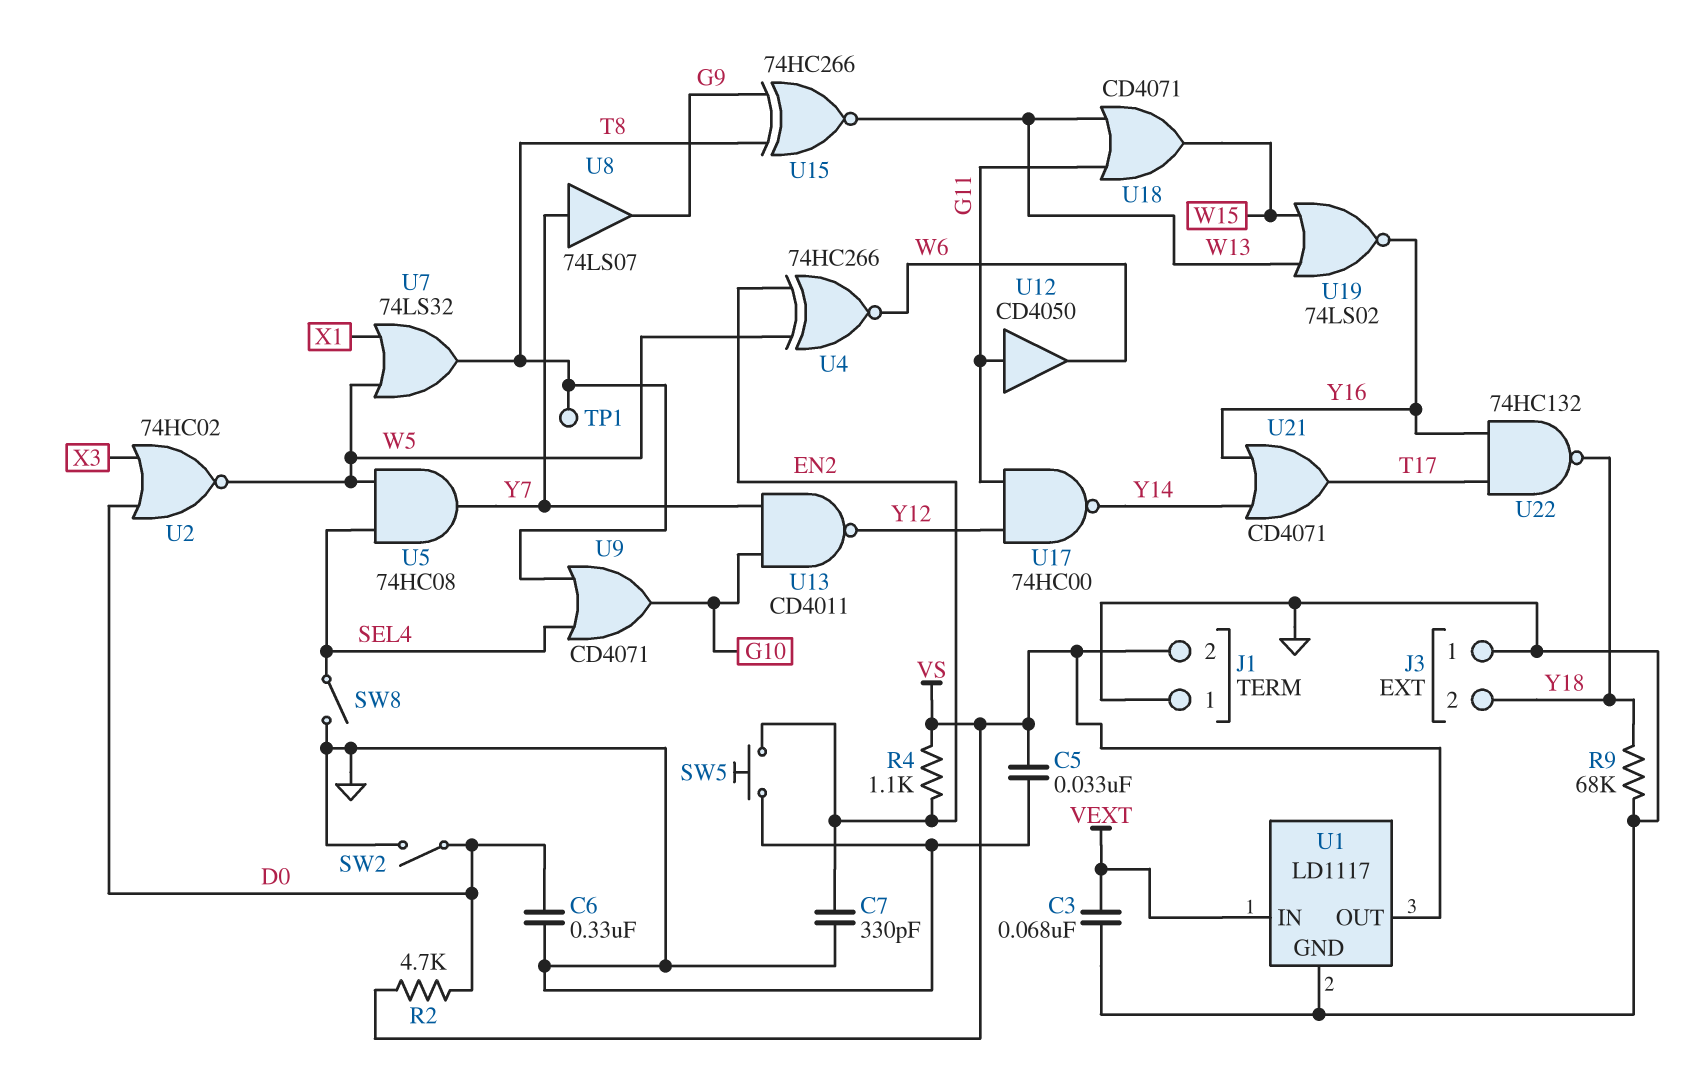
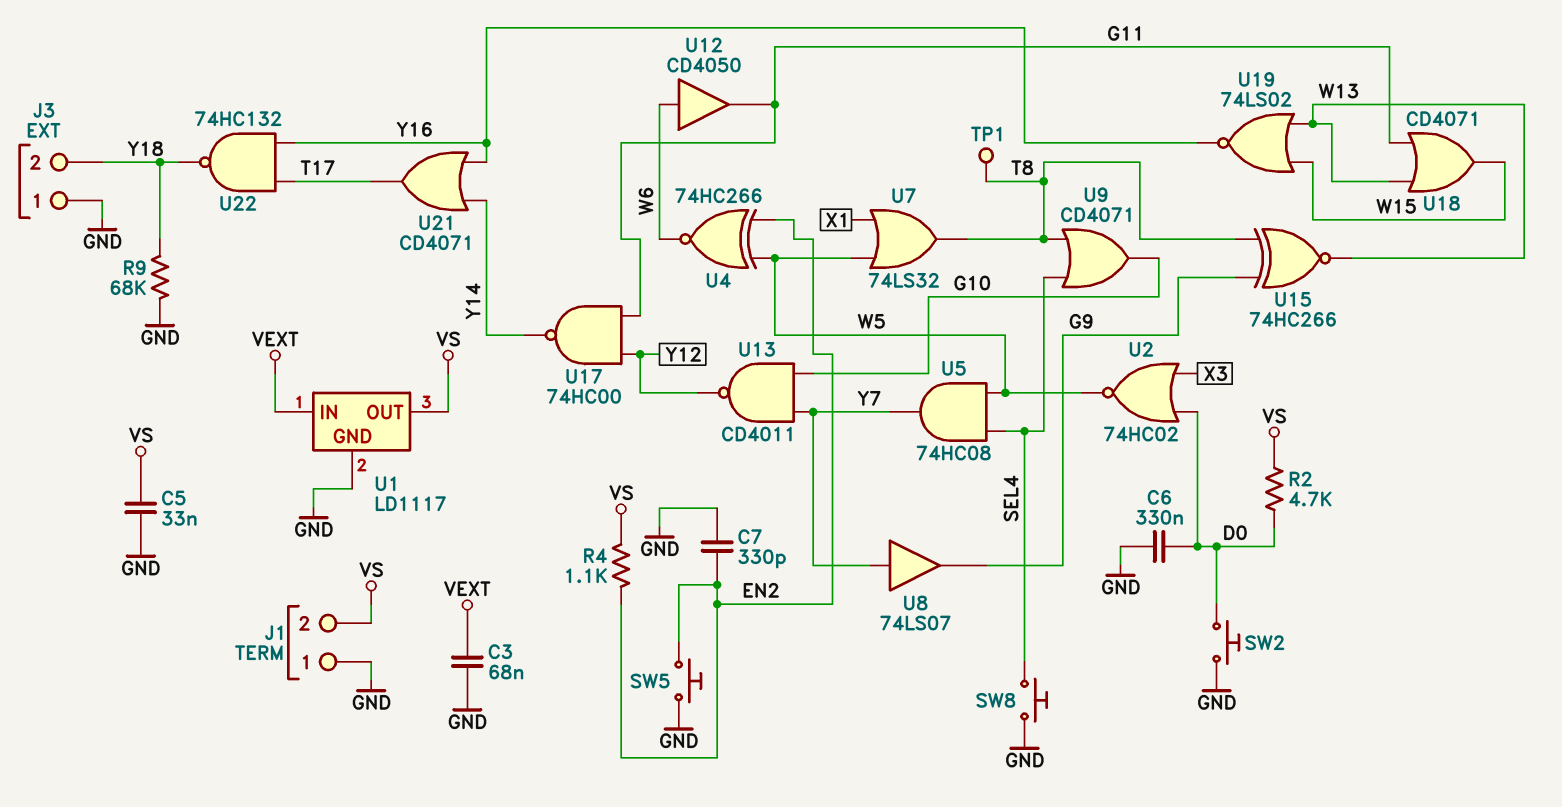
SW2: switch (D0, GND) -> button (D0, GND)
SW8: switch (GND, SEL4) -> button (GND, SEL4)
U12: buffer CD4050 (in G11, out W6) -> buffer CD4050 (in W6, out G11)

